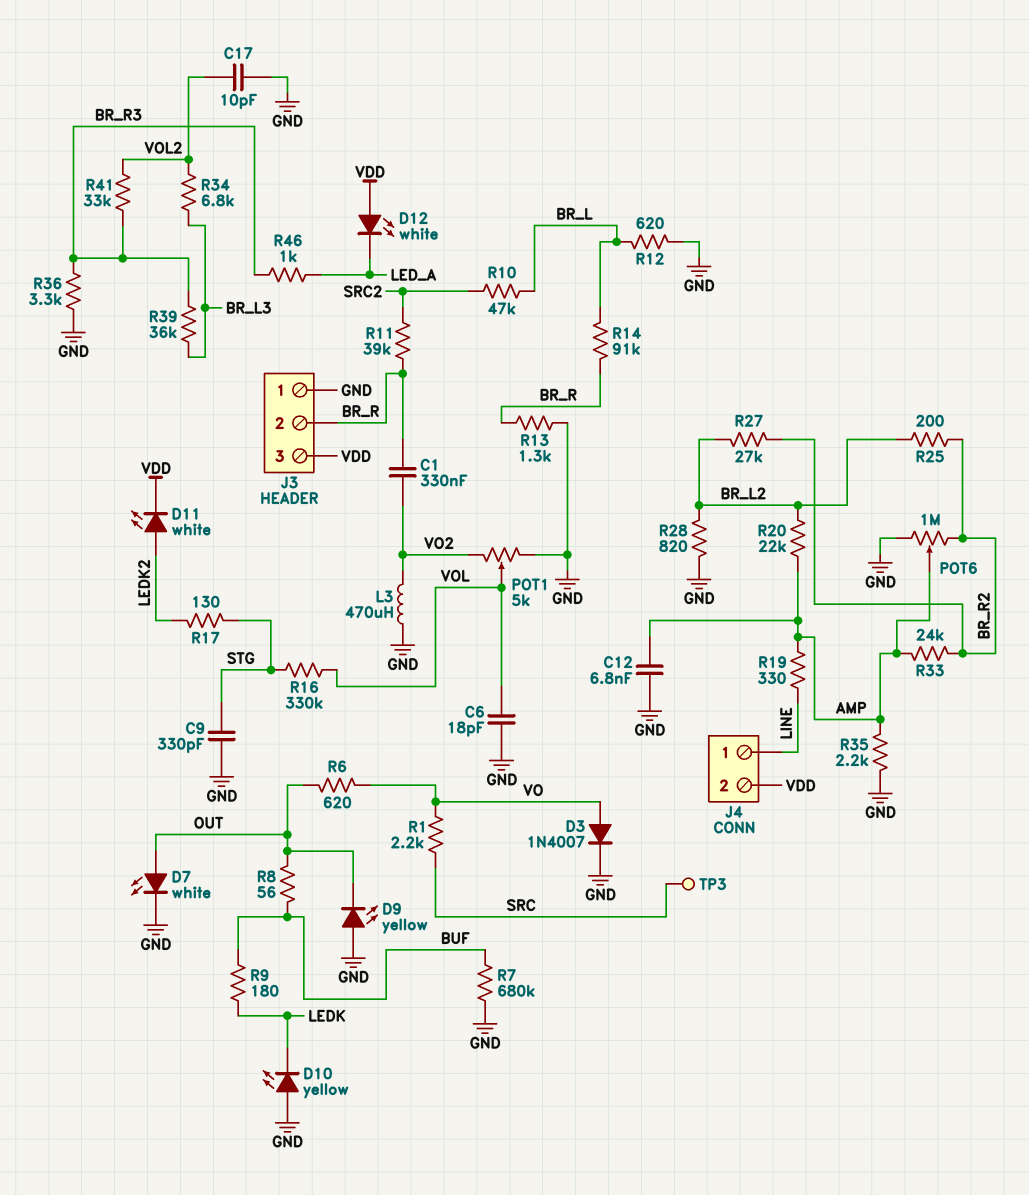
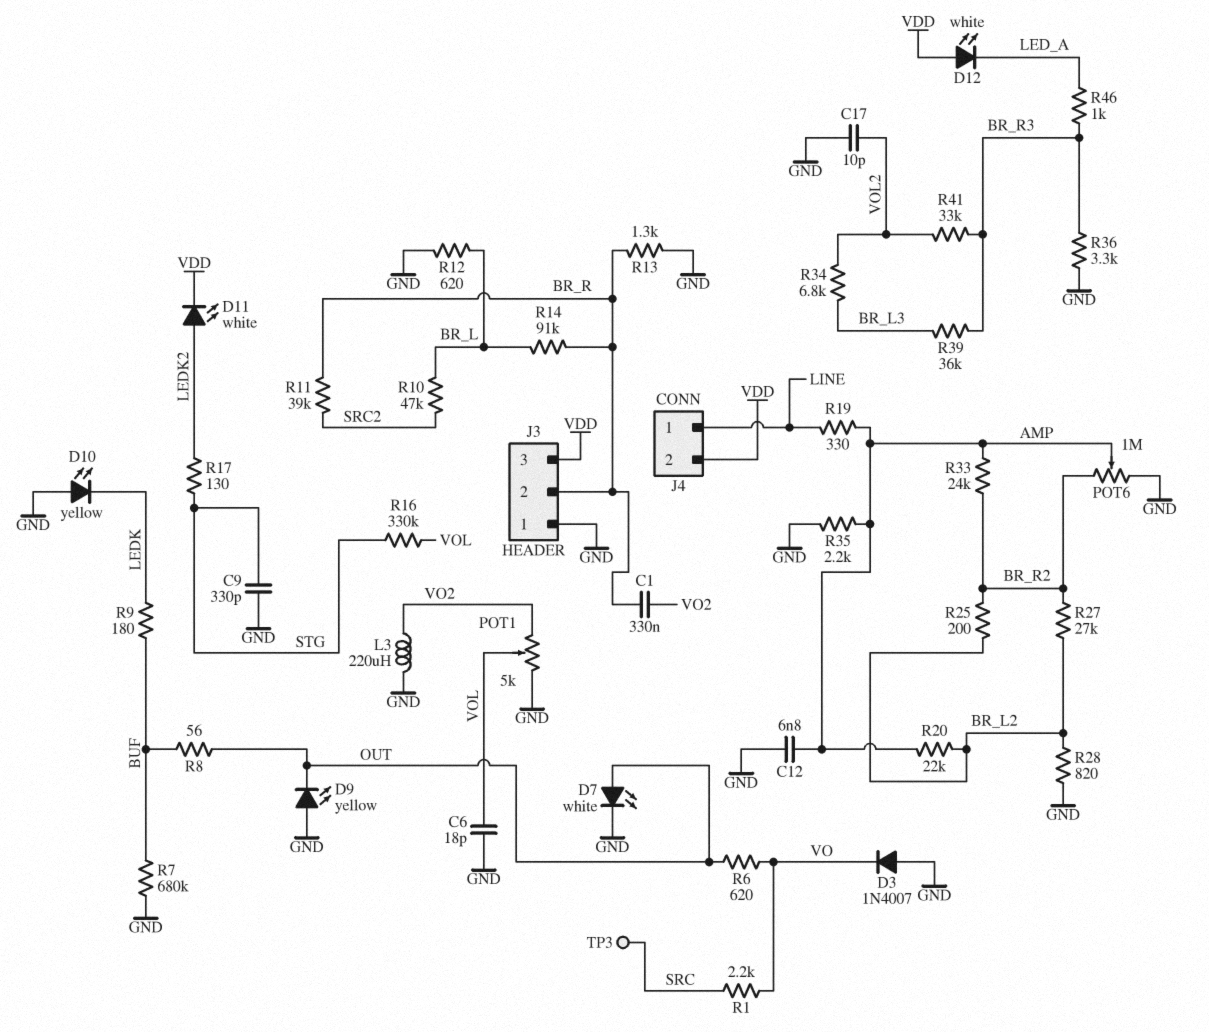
D3: diode 1N4007 (A VO, K GND) -> diode 1N4007 (A GND, K VO)
L3: 470uH (GND, VO2) -> 220uH (GND, VO2)

